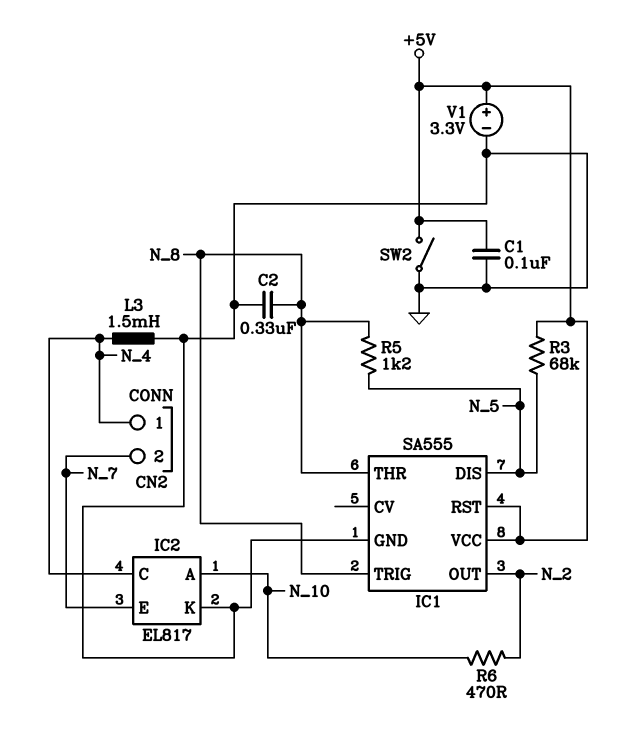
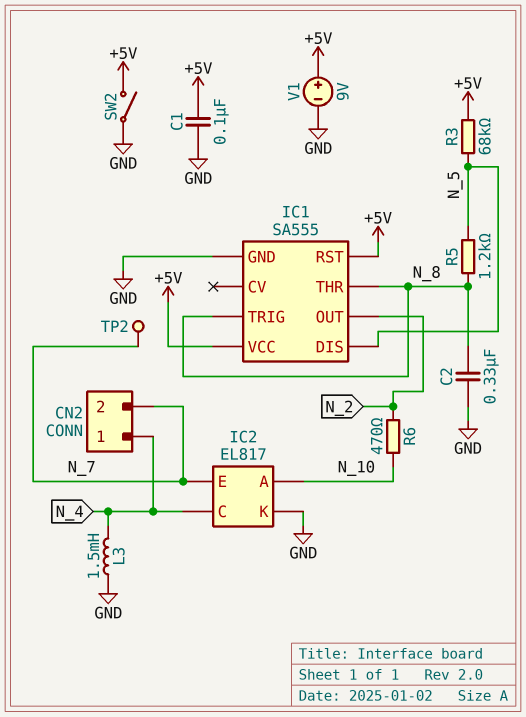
TP2: none -> test point (N_7)
V1: 3.3V (plus +5V, minus GND) -> 9V (plus +5V, minus GND)

